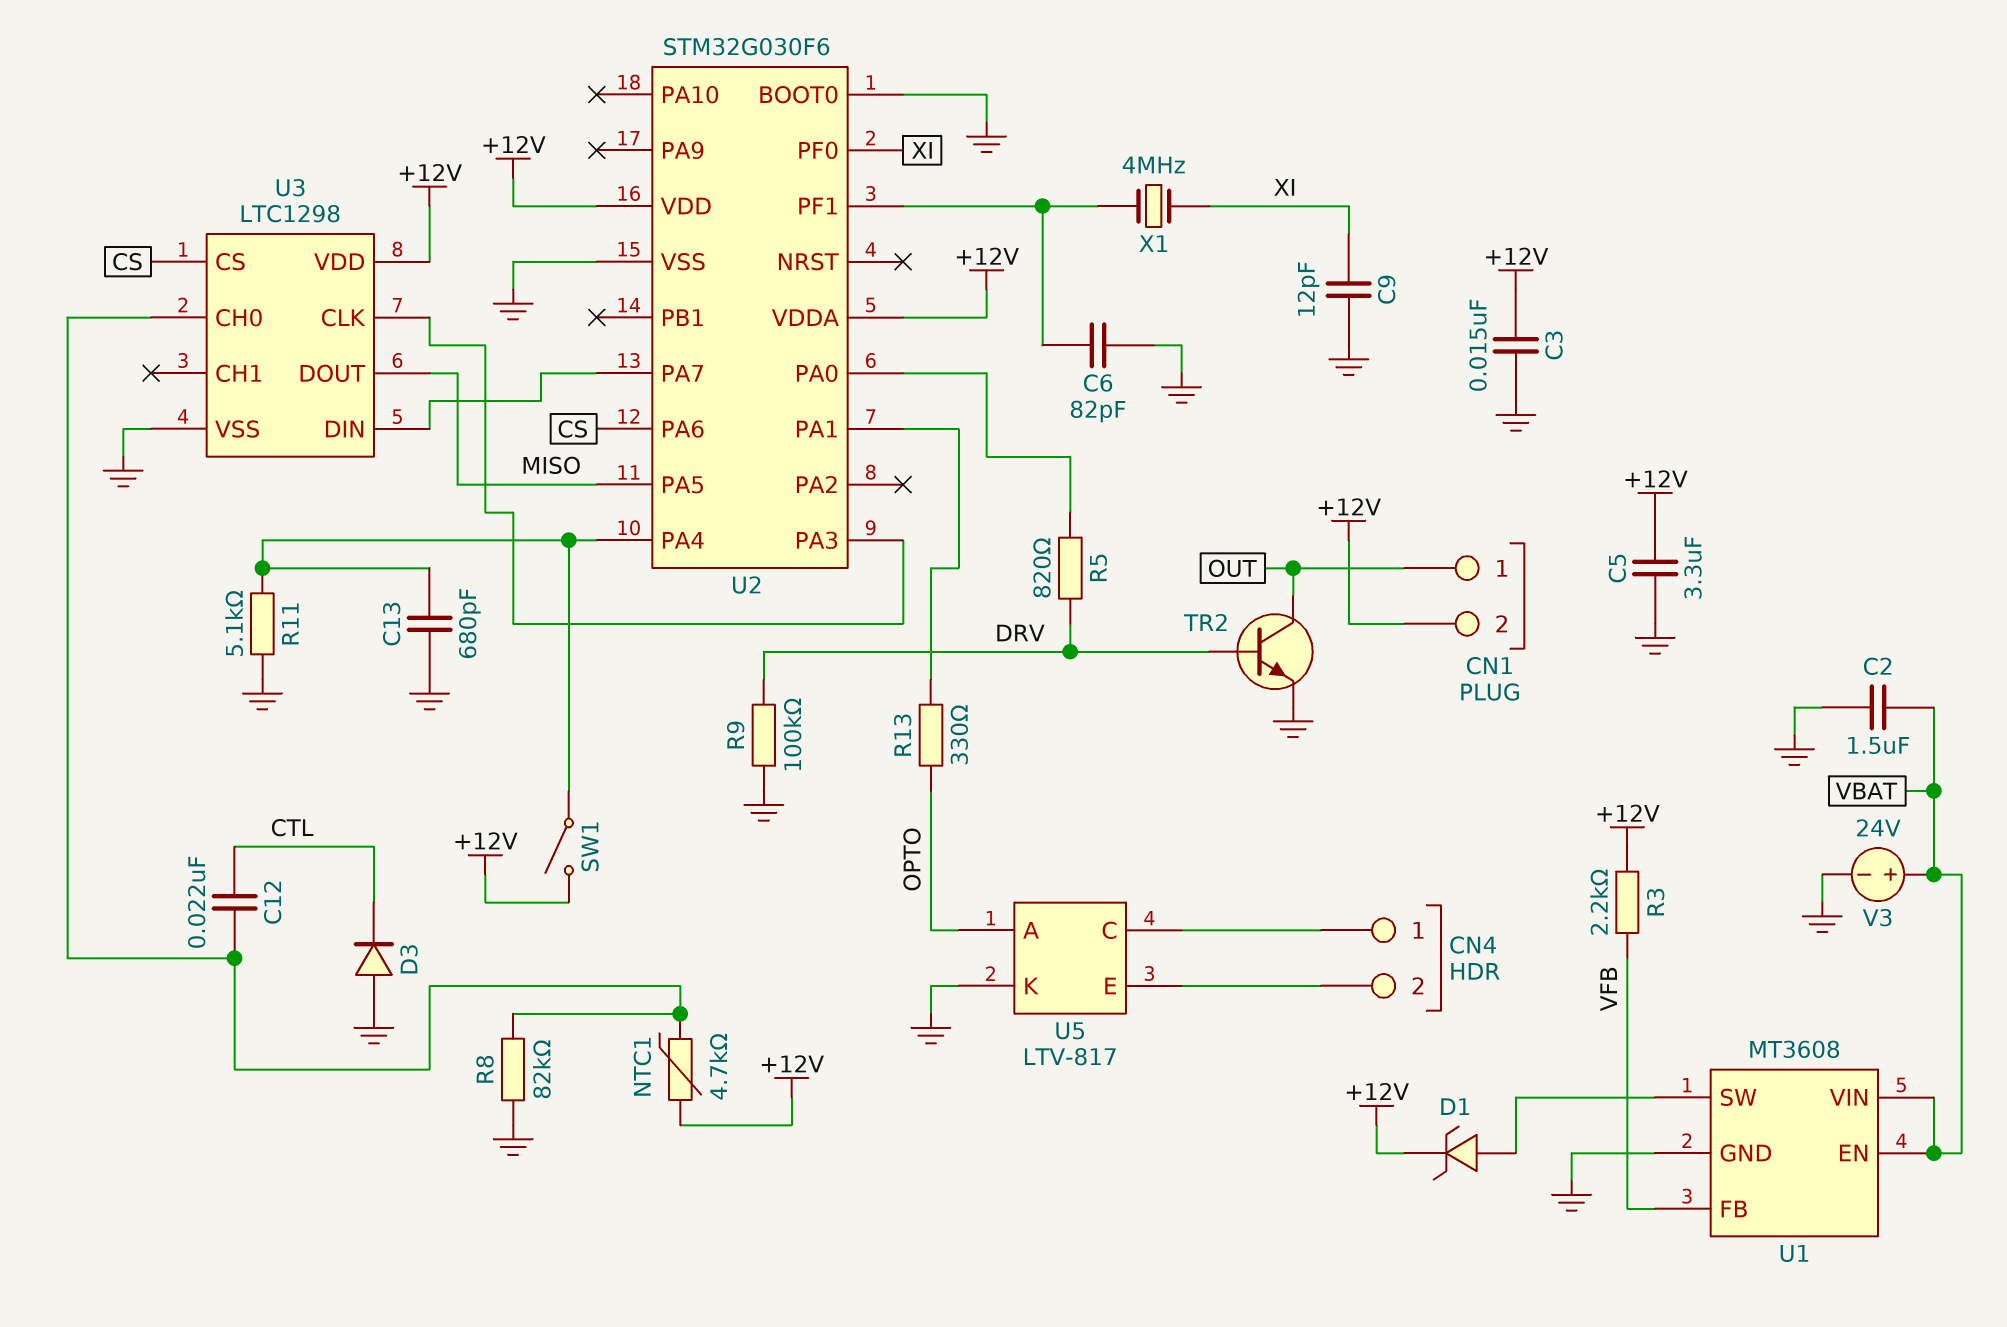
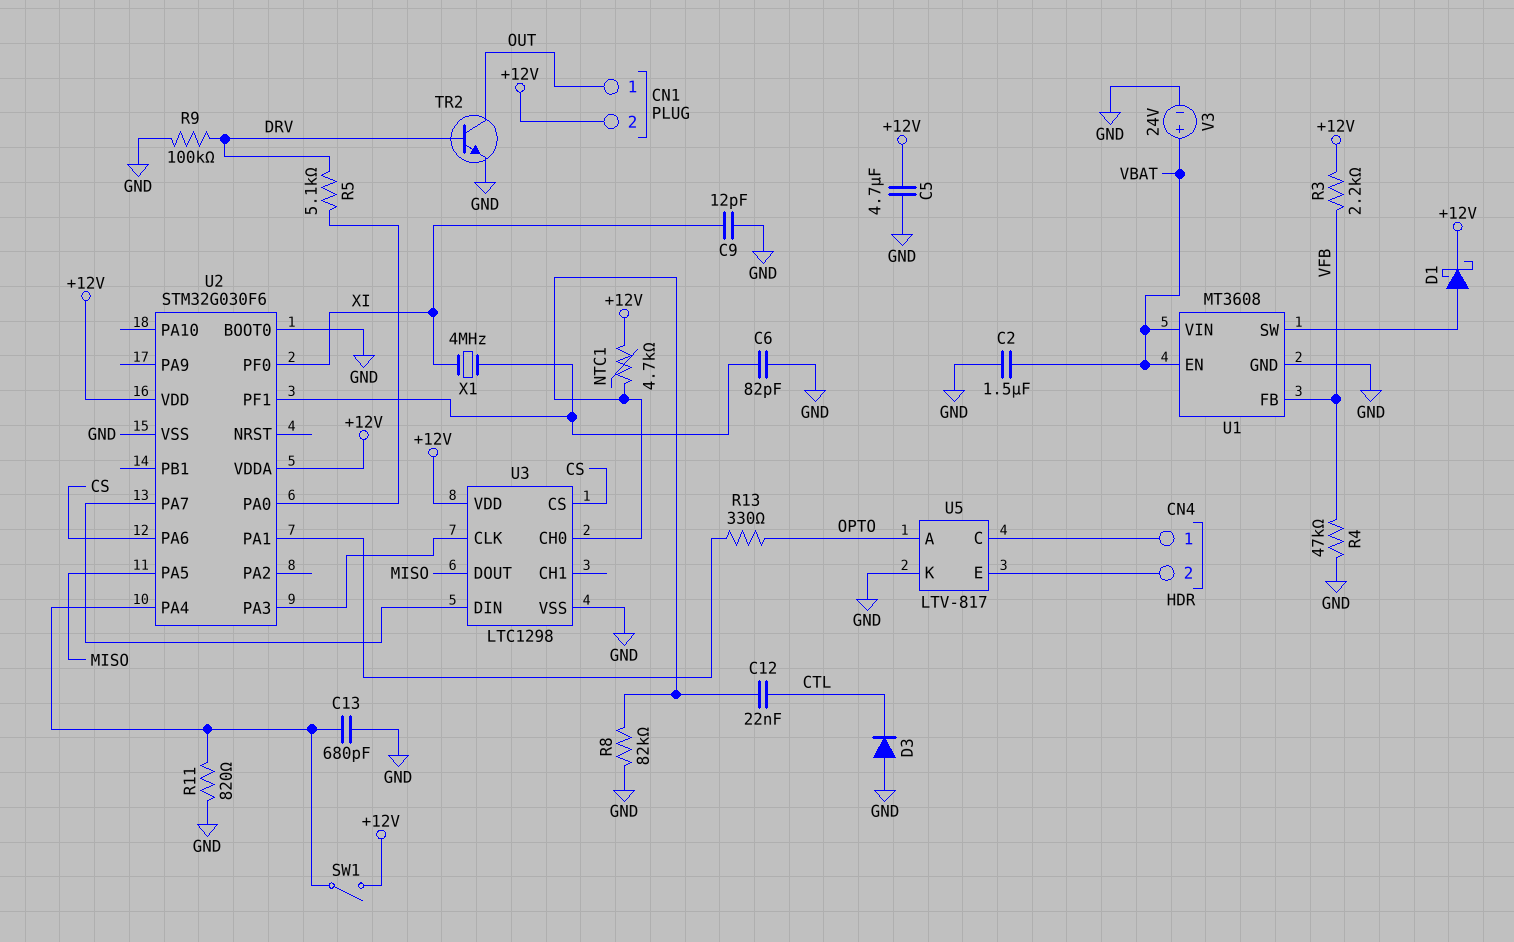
C3: 15nF (+12V, GND) -> none
C5: 3.3uF (+12V, GND) -> 4.7uF (+12V, GND)
D1: zener (A U1/SW, K +12V) -> schottky (A U1/SW, K +12V)
R4: none -> 47k (GND, VFB)
R5: 820 (DRV, U2/PA0) -> 5.1k (DRV, U2/PA0)
R11: 5.1k (GND, U2/PA4) -> 820 (GND, U2/PA4)

